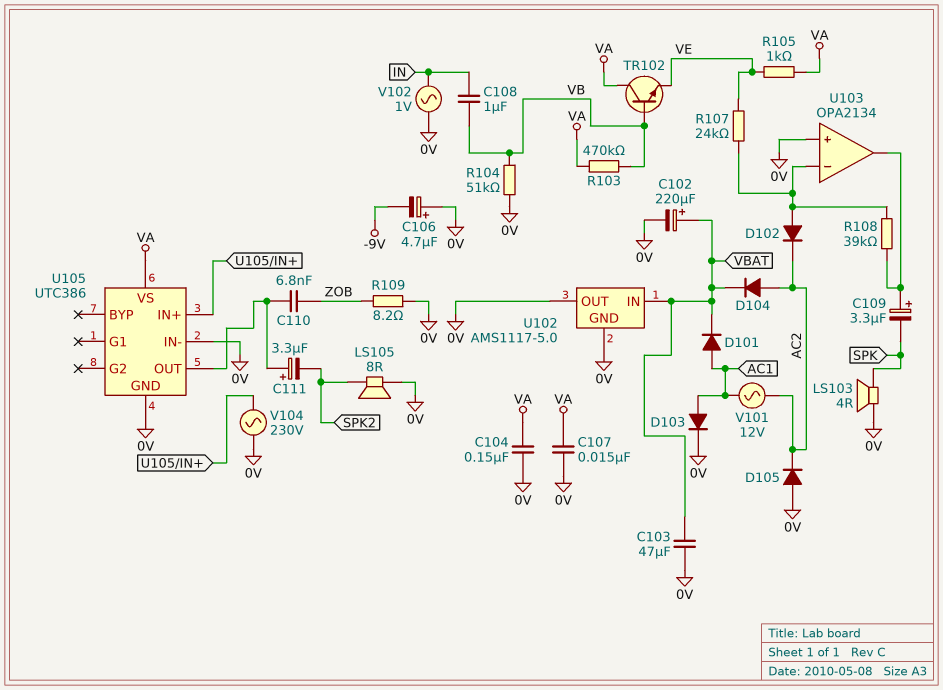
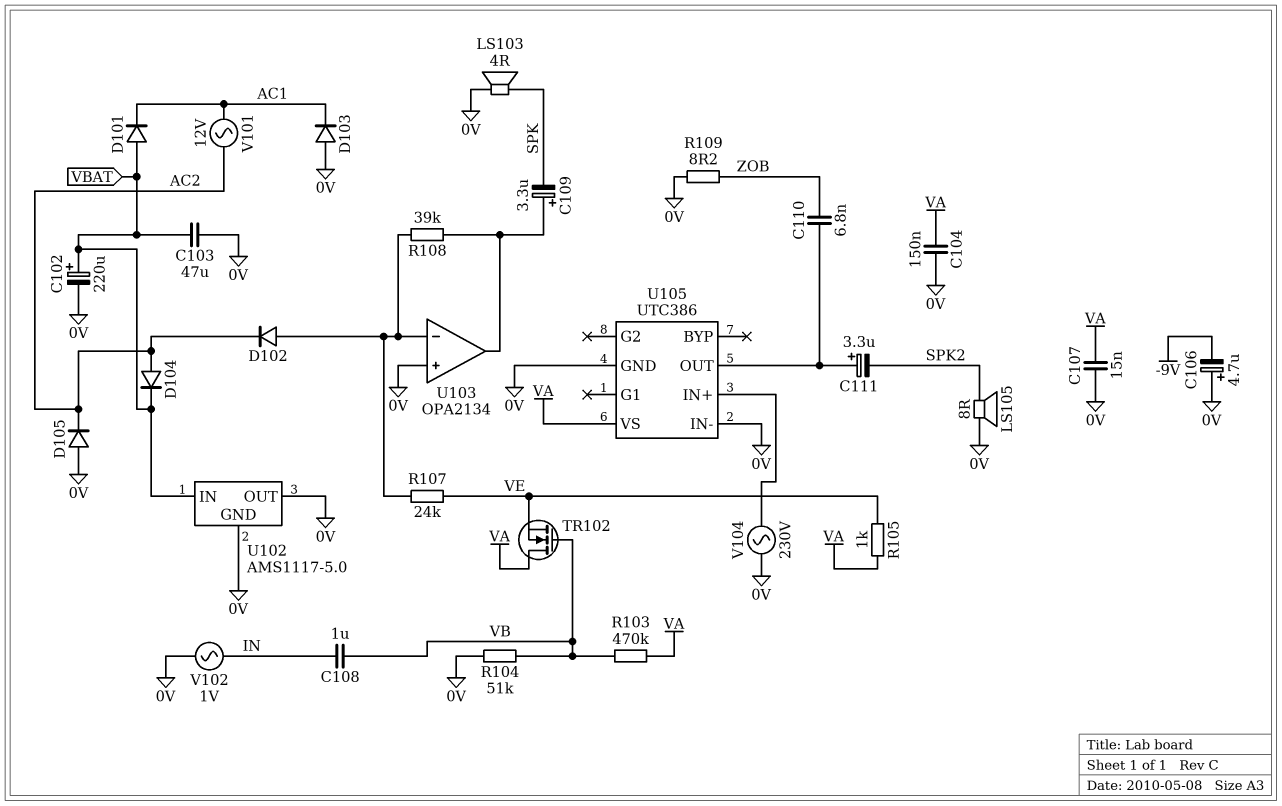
D101: diode (A AC1, K VBAT) -> diode (A VBAT, K AC1)
D103: diode (A AC1, K 0V) -> diode (A 0V, K AC1)
TR102: NPN (B VB, C VA, E VE) -> NMOS (G VB, D VA, S VE)

